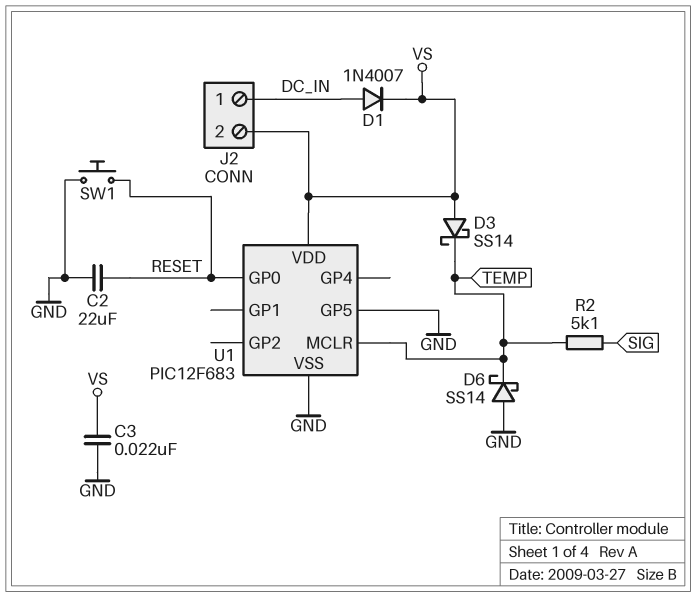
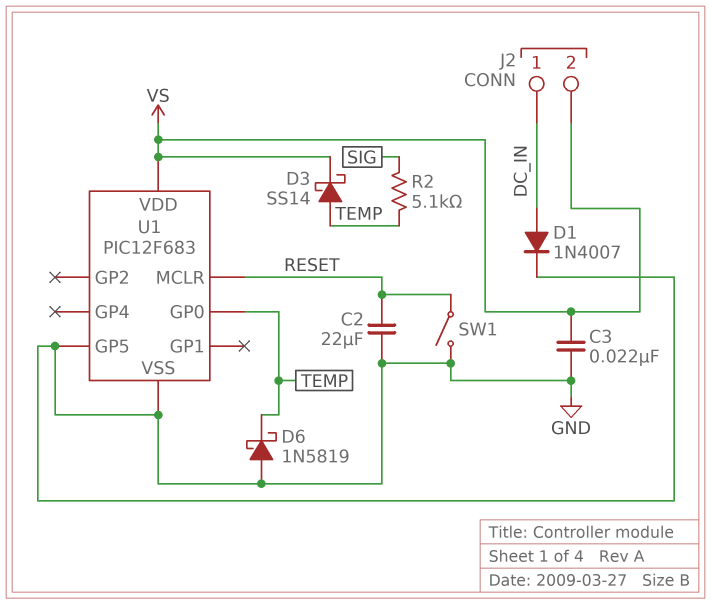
D1: diode 1N4007 (A DC_IN, K VS) -> diode 1N4007 (A DC_IN, K GND)
D3: schottky SS14 (A VS, K TEMP) -> schottky SS14 (A TEMP, K VS)
D6: schottky SS14 (A GND, K TEMP) -> schottky 1N5819 (A GND, K TEMP)
SW1: button (GND, RESET) -> switch (GND, RESET)
U1 pin GP0: RESET -> TEMP
U1 pin MCLR: TEMP -> RESET

